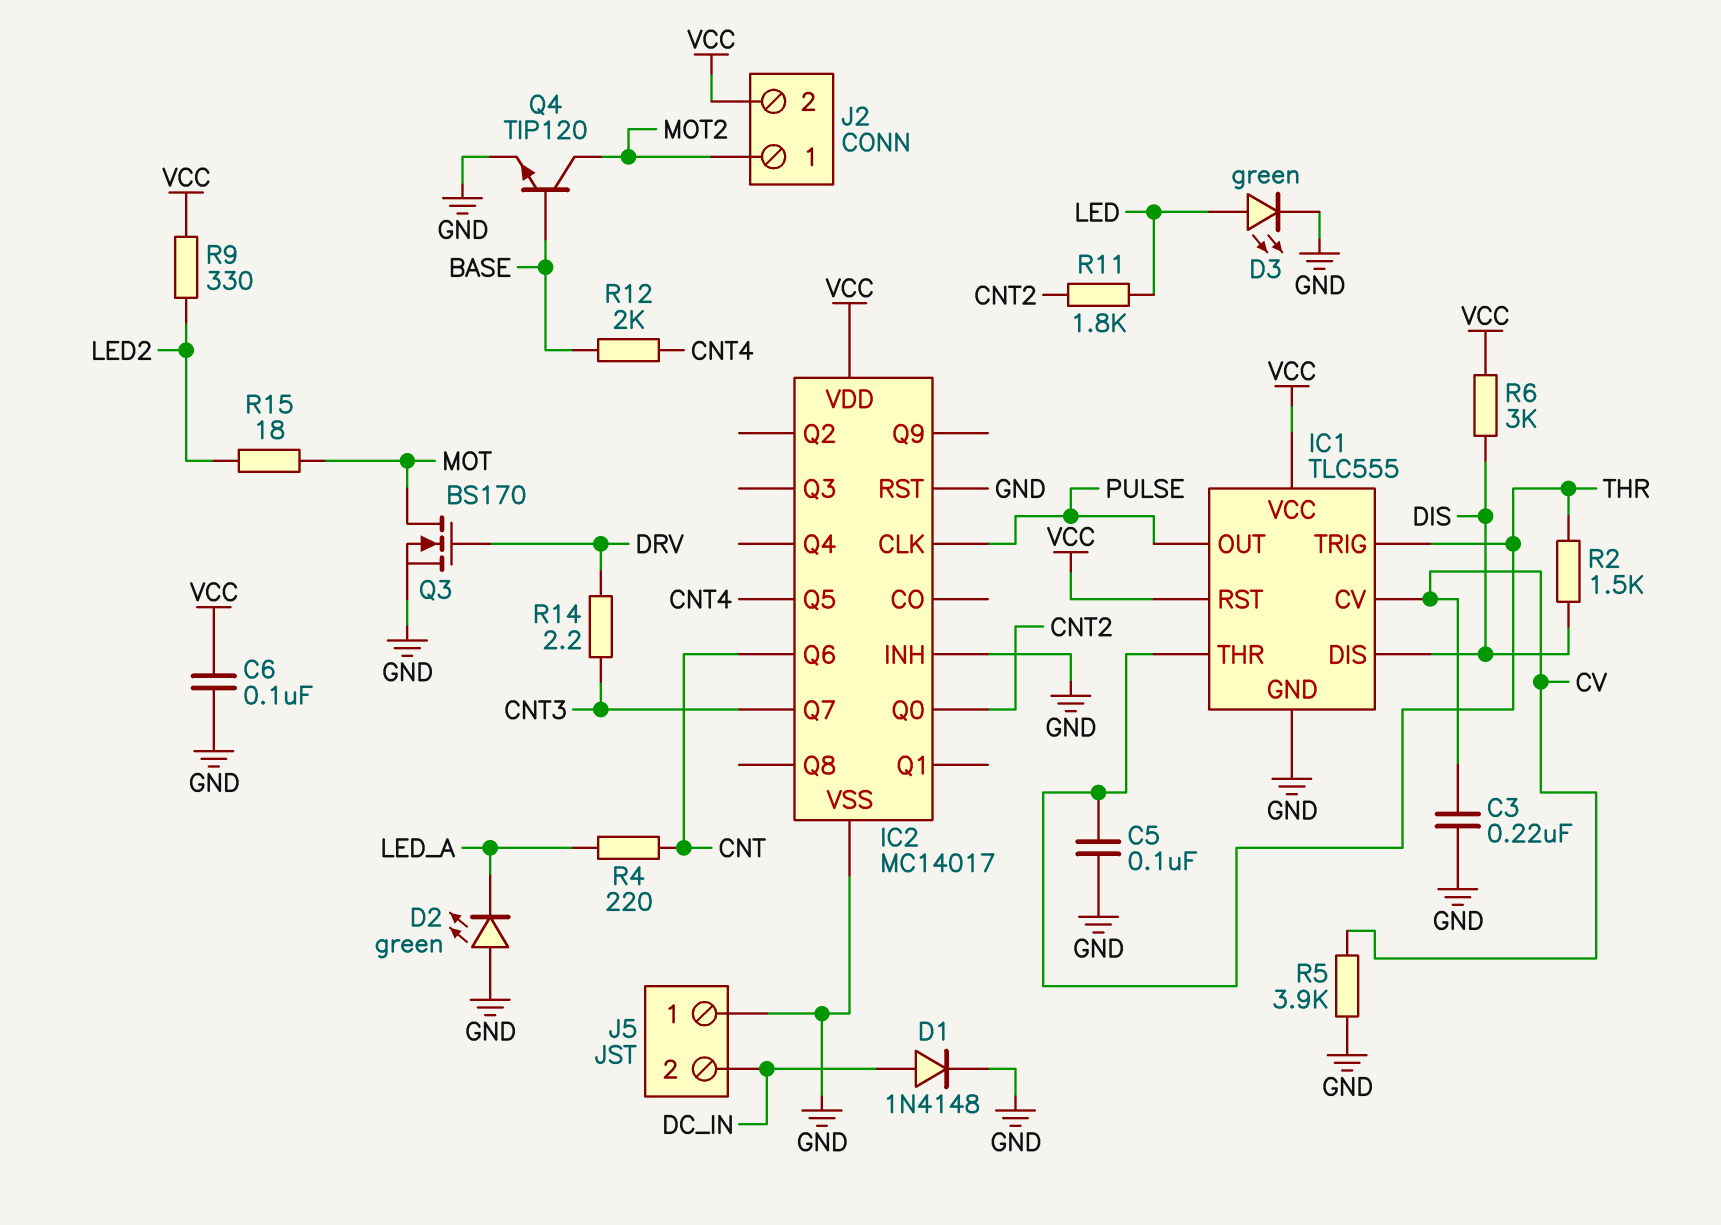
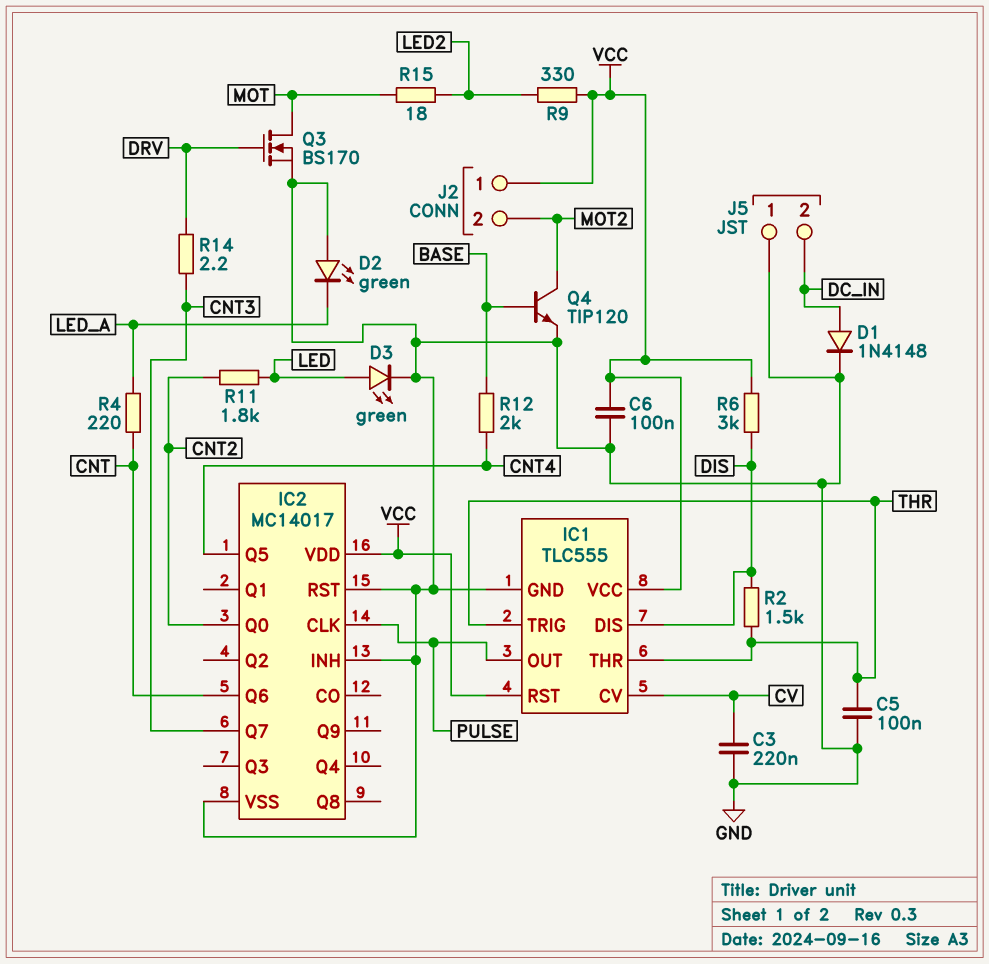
J2 pin 1: MOT2 -> VCC
J2 pin 2: VCC -> MOT2
R5: 3.9k (CV, GND) -> none

